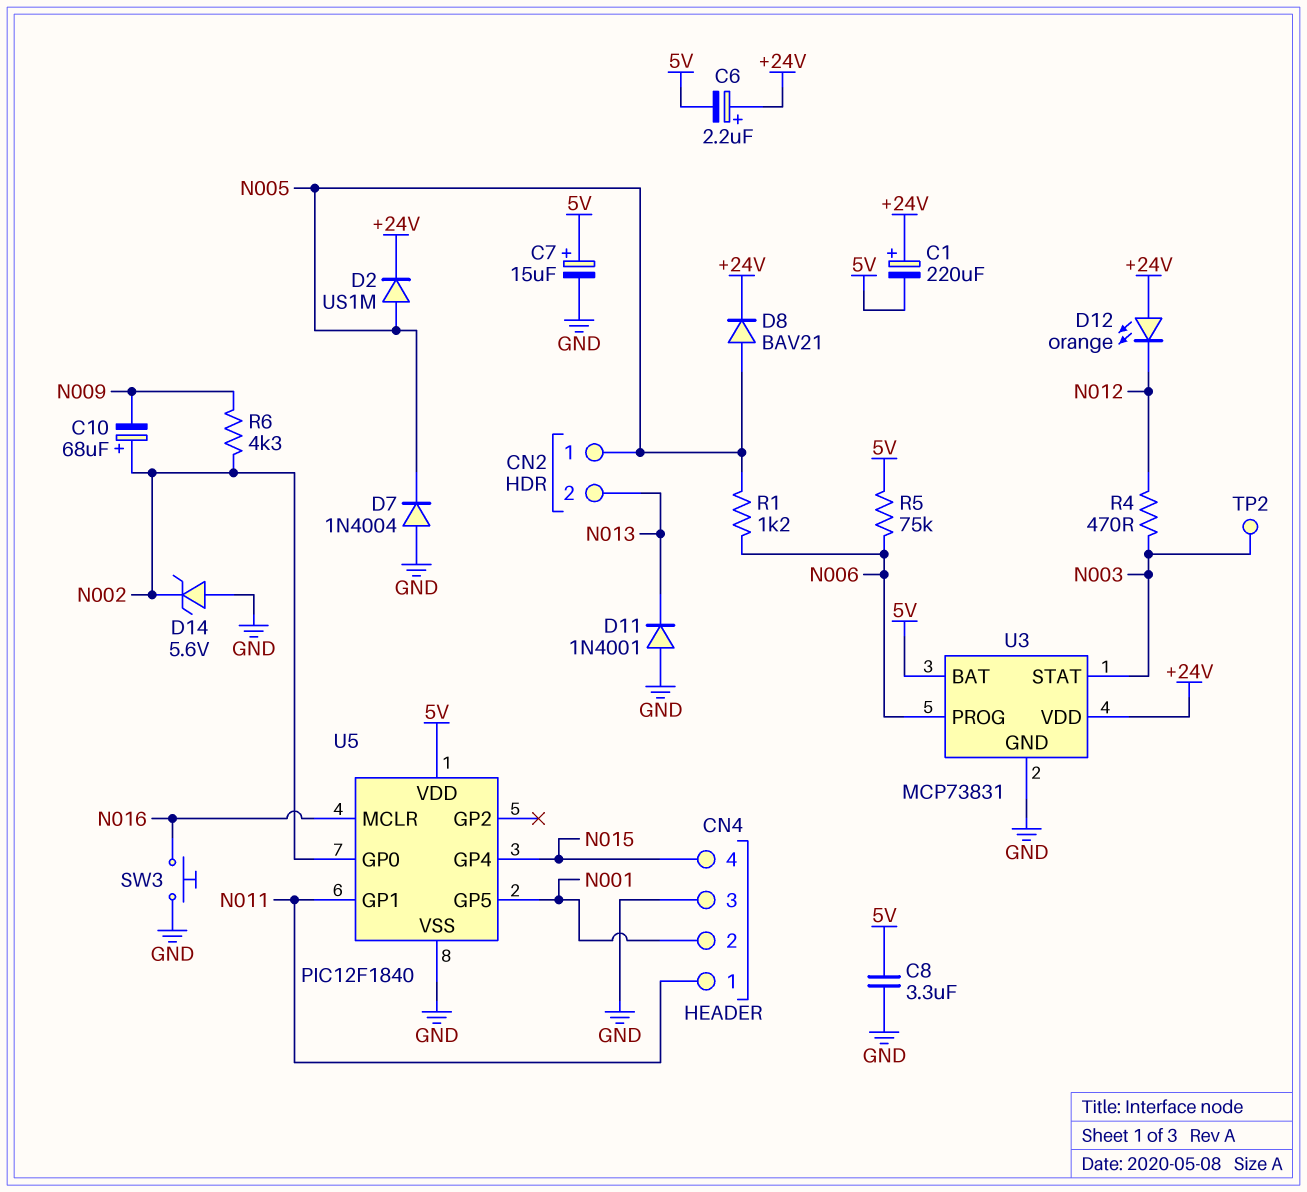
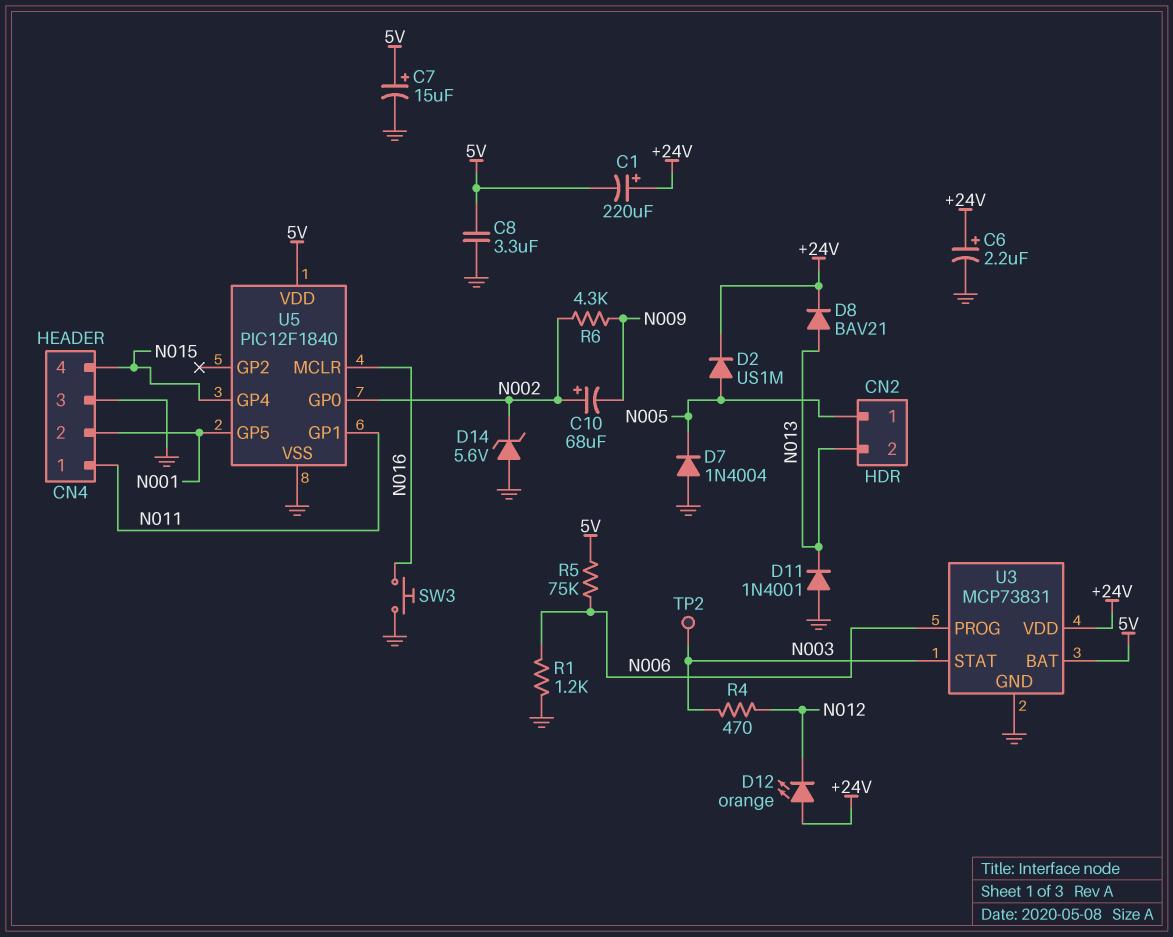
C6: 2.2uF (plus +24V, minus 5V) -> 2.2uF (plus +24V, minus GND)
D8: diode BAV21 (A N005, K +24V) -> diode BAV21 (A N013, K +24V)
R1: 1.2k (N005, N006) -> 1.2k (GND, N006)

